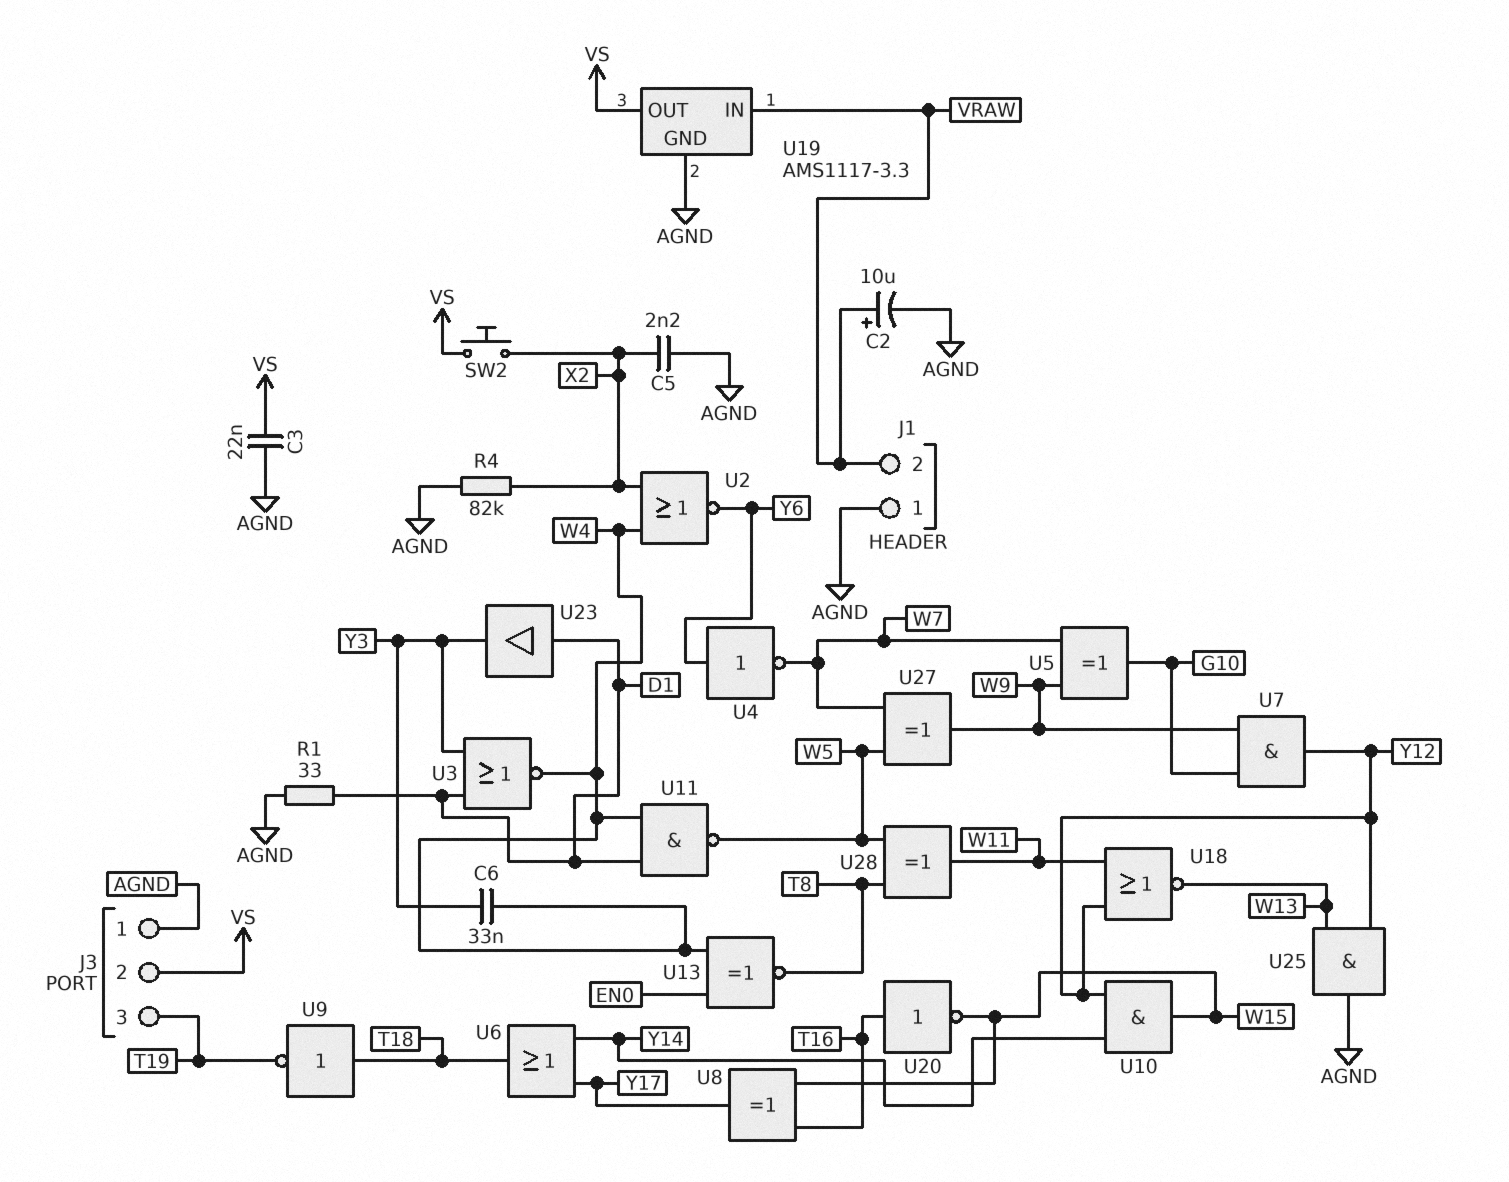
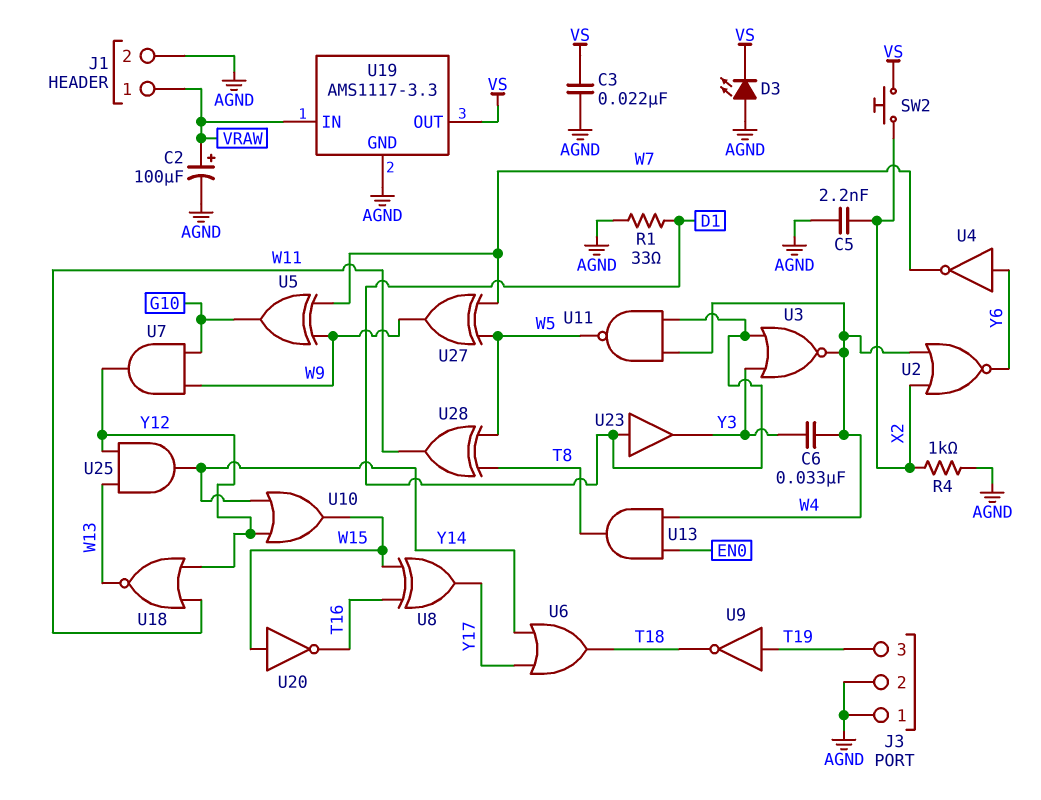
C2: 10uF (plus VRAW, minus AGND) -> 100uF (plus VRAW, minus AGND)
D3: none -> LED (A AGND, K VS)
J1 pin 1: AGND -> VRAW
J1 pin 2: VRAW -> AGND
J3 pin 2: VS -> AGND
R4: 82k (AGND, X2) -> 1k (AGND, X2)
U9: NOT (in T18, out T19) -> NOT (in T19, out T18)
U10: AND (in Y12, in Y14, out W15) -> OR (in Y12, in Y14, out W15)
U13: XNOR (in EN0, in W4, out T8) -> AND (in EN0, in W4, out T8)
U20: NOT (in T16, out W15) -> NOT (in W15, out T16)
U25: AND (in W13, in Y12, out AGND) -> AND (in W13, in Y12, out Y14)

